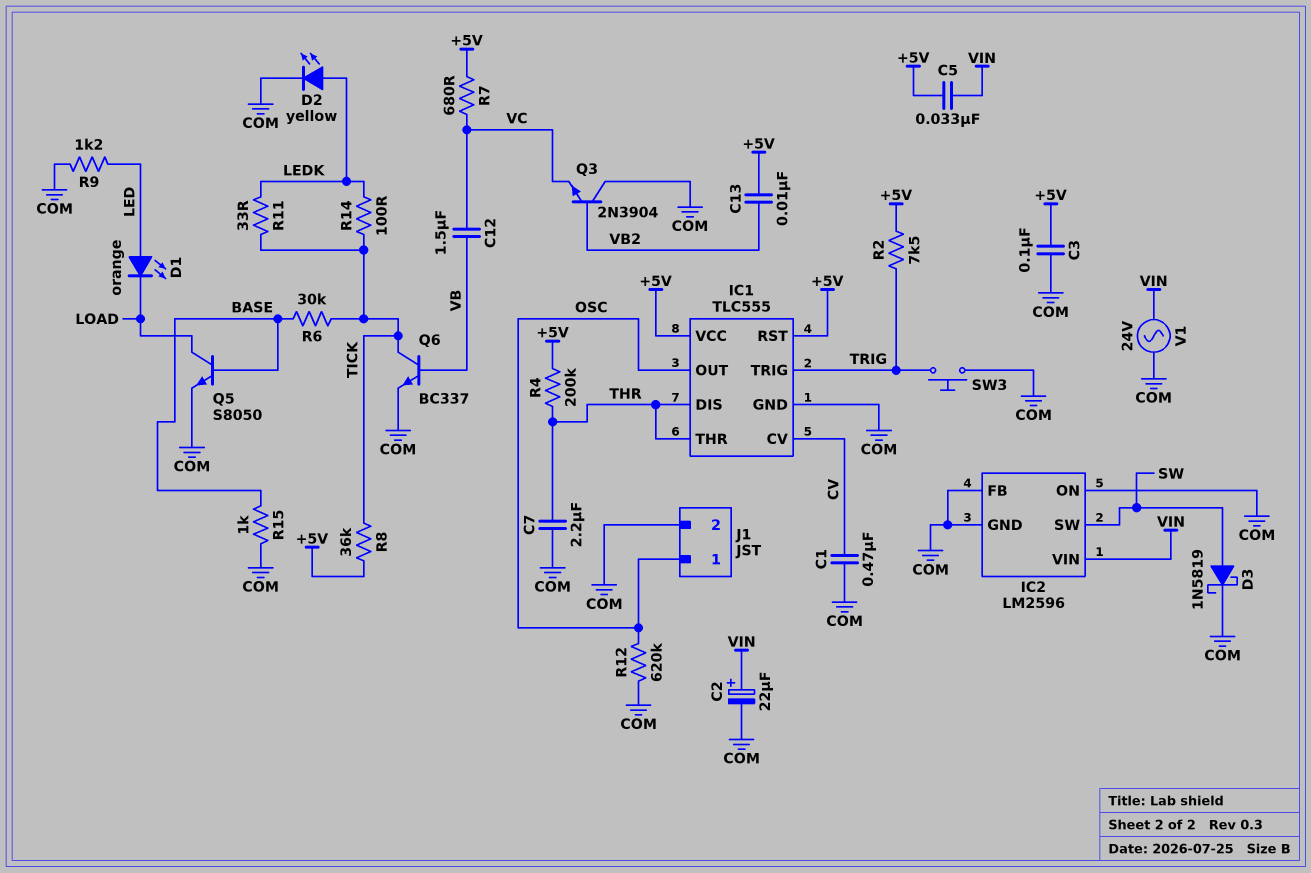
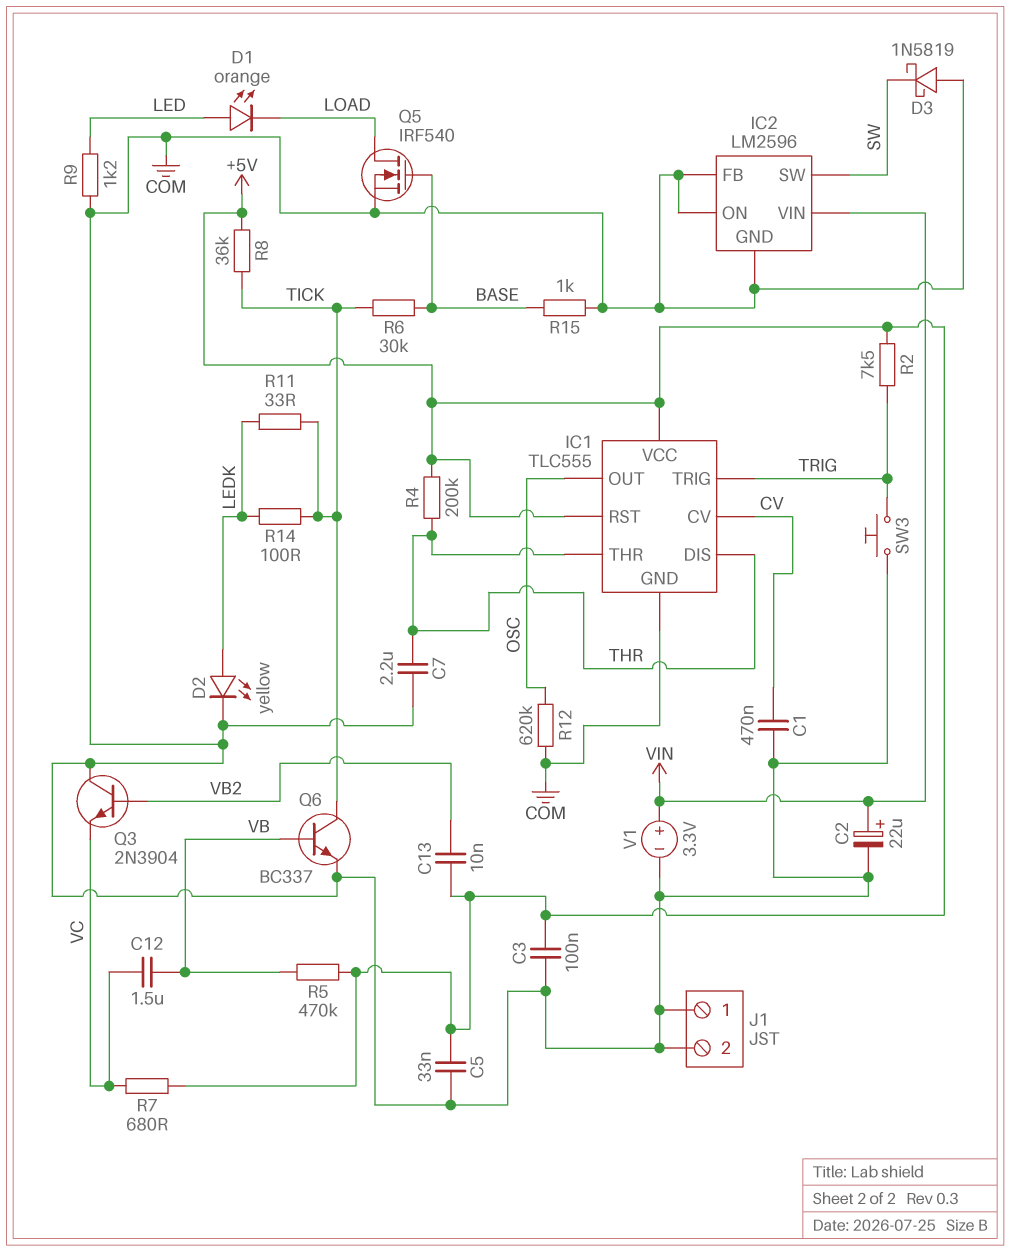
C5: 33nF (+5V, VIN) -> 33nF (+5V, COM)
D3: schottky 1N5819 (A SW, K COM) -> schottky 1N5819 (A COM, K SW)
J1 pin 1: OSC -> COM
Q5: NPN S8050 (B BASE, C LOAD, E COM) -> NMOS IRF540 (G BASE, D LOAD, S COM)
R5: none -> 470k (+5V, VB)
V1: AC 24V (COM, VIN) -> 3.3V (plus VIN, minus COM)

